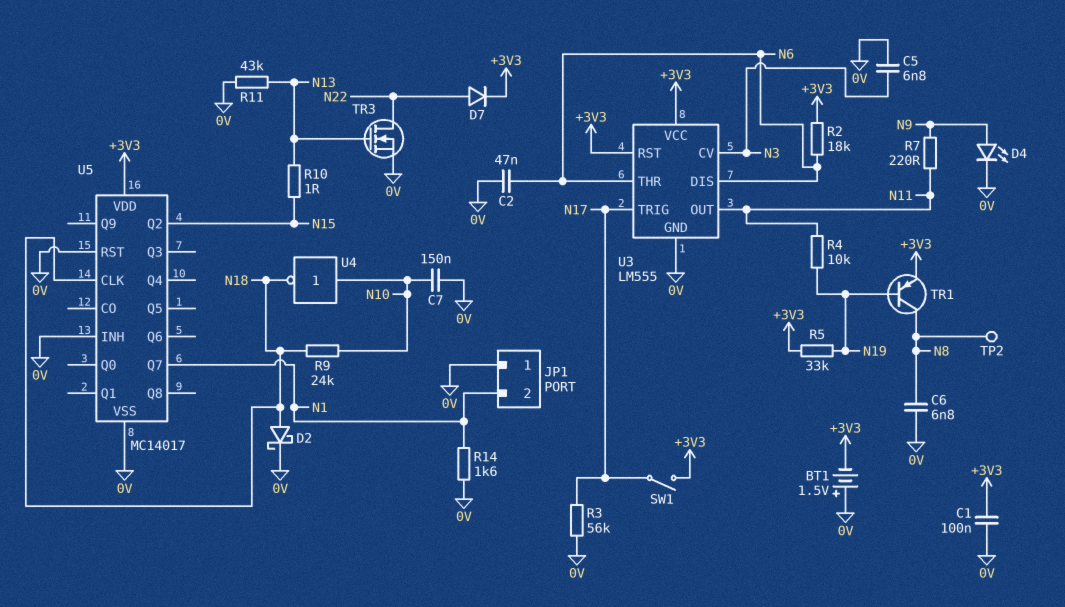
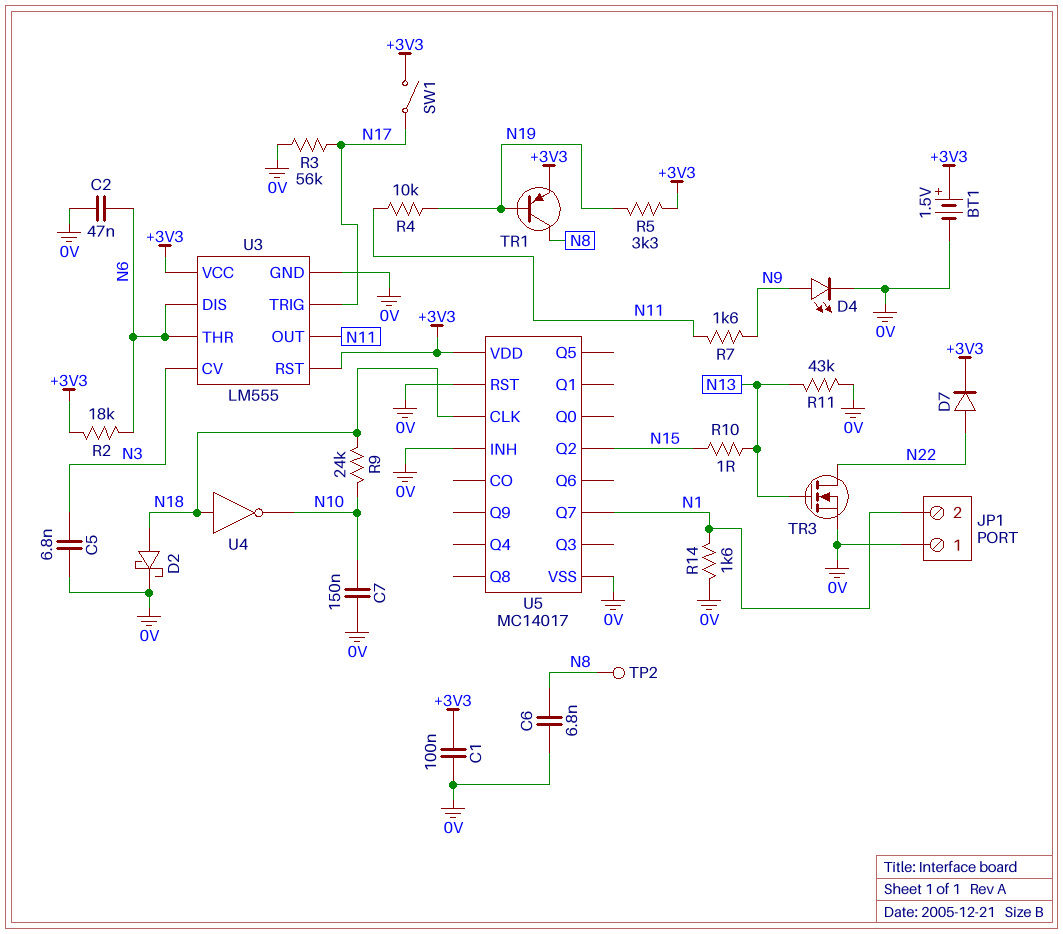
BT1: 1.5V (plus 0V, minus +3V3) -> 1.5V (plus +3V3, minus 0V)
R5: 33k (+3V3, N19) -> 3.3k (+3V3, N19)
R7: 220 (N9, N11) -> 1.6k (N9, N11)
U4: NOT (in N10, out N18) -> NOT (in N18, out N10)

